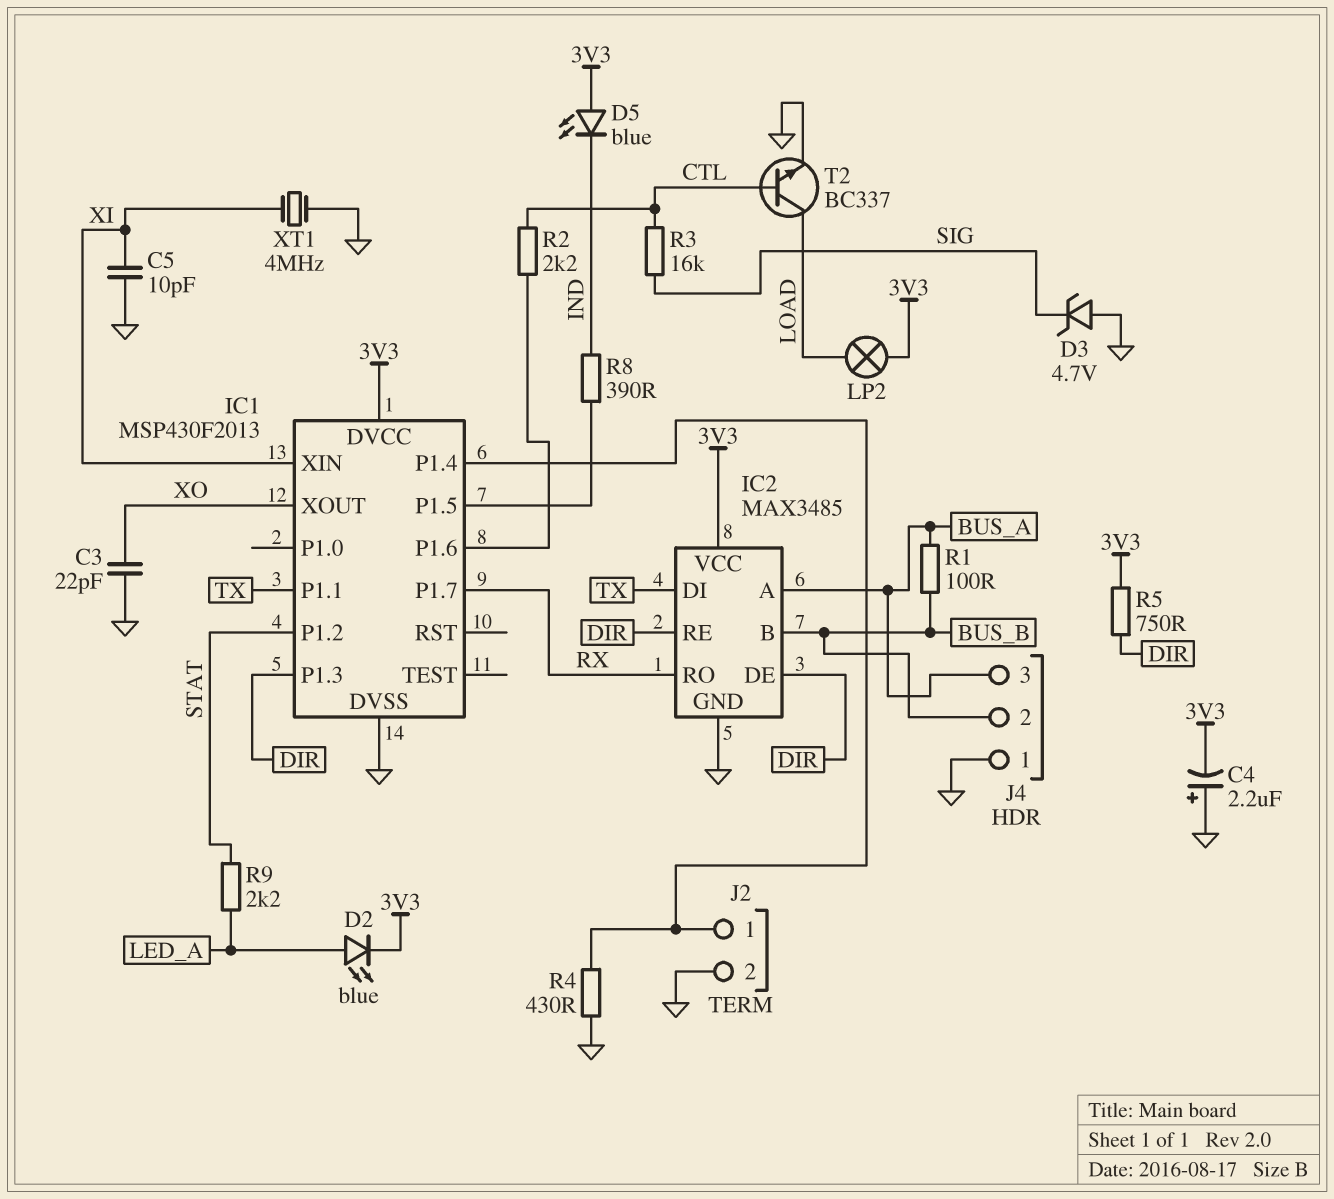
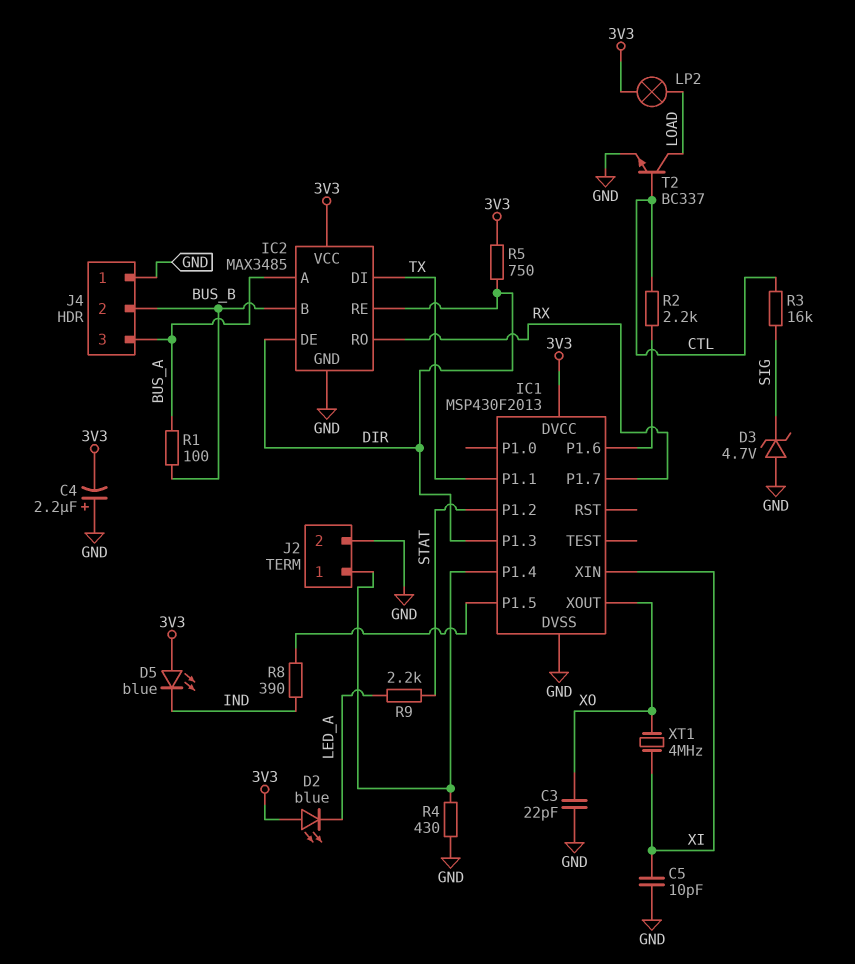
D2: LED blue (A LED_A, K 3V3) -> LED blue (A 3V3, K LED_A)
XT1: 4MHz (GND, XI) -> 4MHz (XI, XO)

